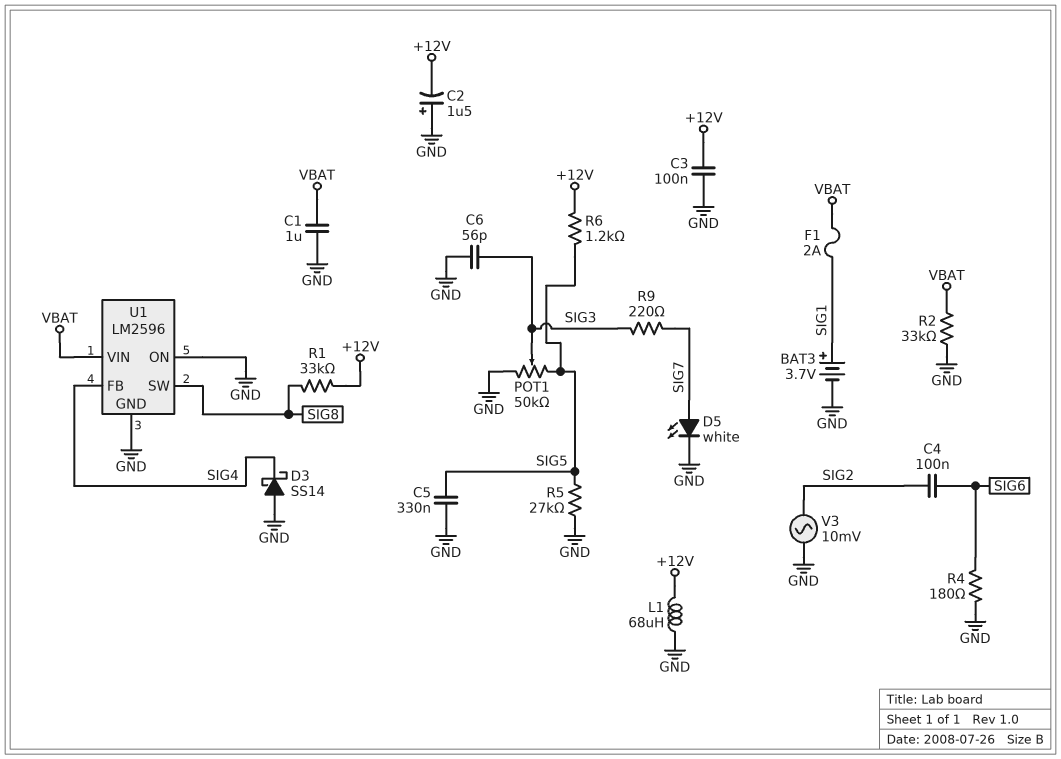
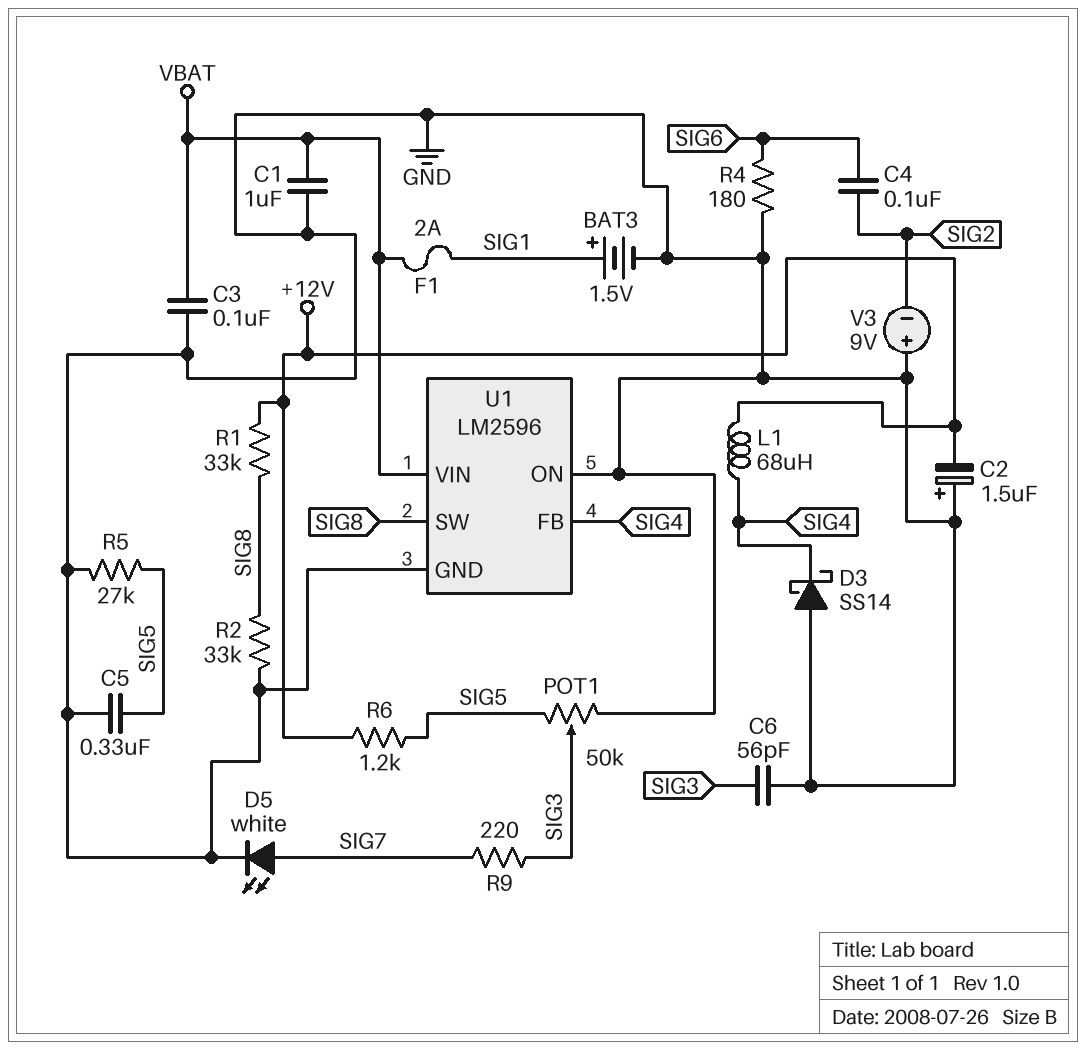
BAT3: 3.7V (plus SIG1, minus GND) -> 1.5V (plus SIG1, minus GND)
C3: 100nF (+12V, GND) -> 100nF (GND, VBAT)
L1: 68uH (+12V, GND) -> 68uH (+12V, SIG4)
R2: 33k (GND, VBAT) -> 33k (GND, SIG8)
V3: AC 10mV (GND, SIG2) -> 9V (plus GND, minus SIG2)

